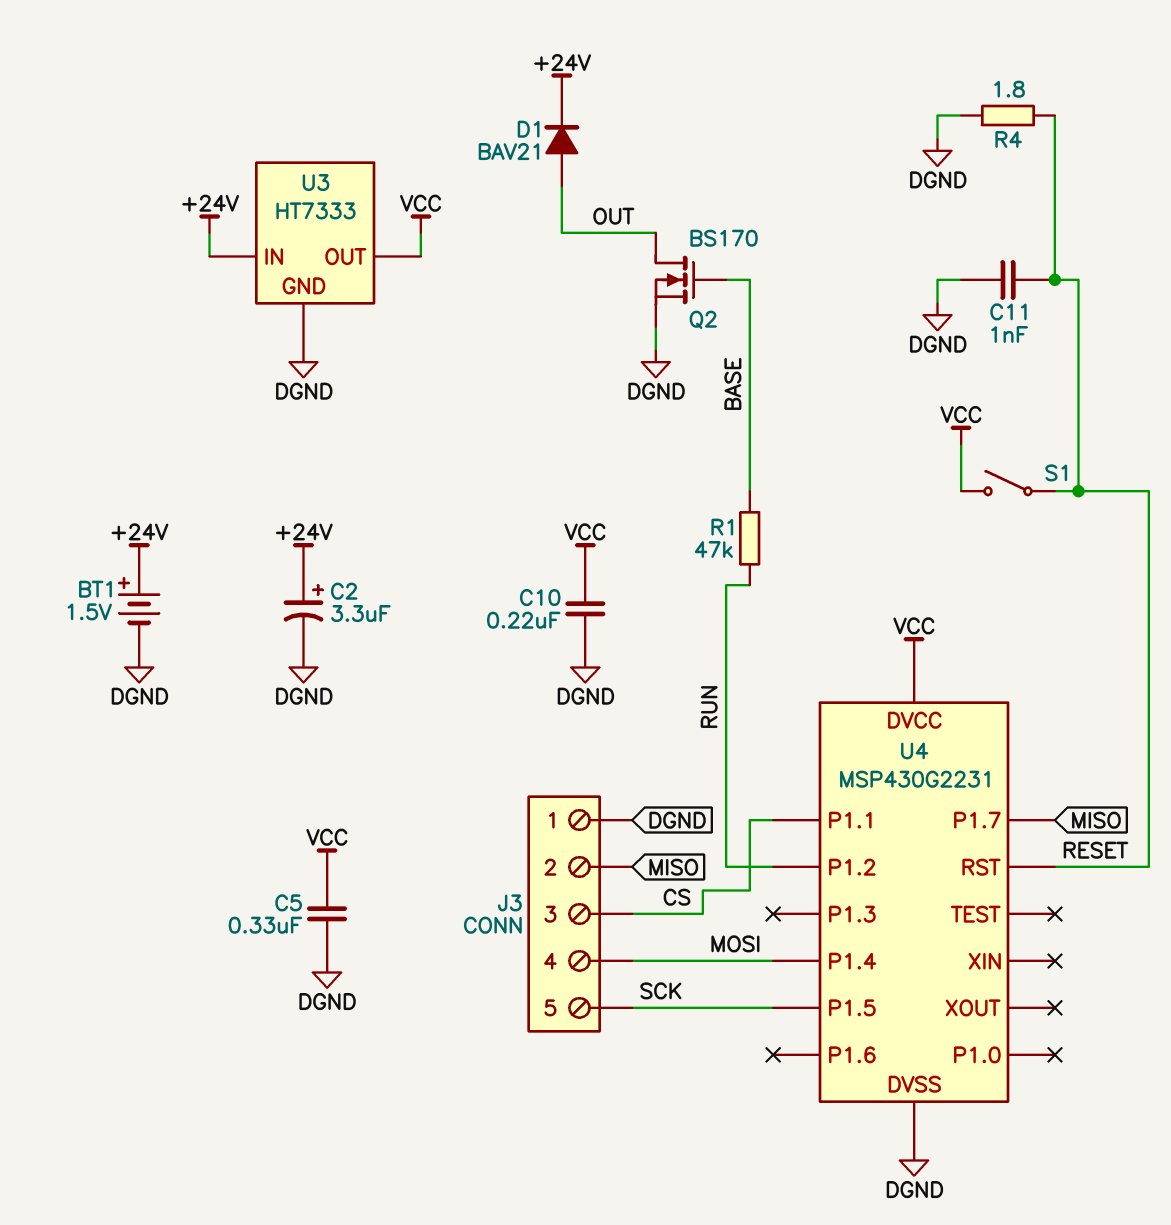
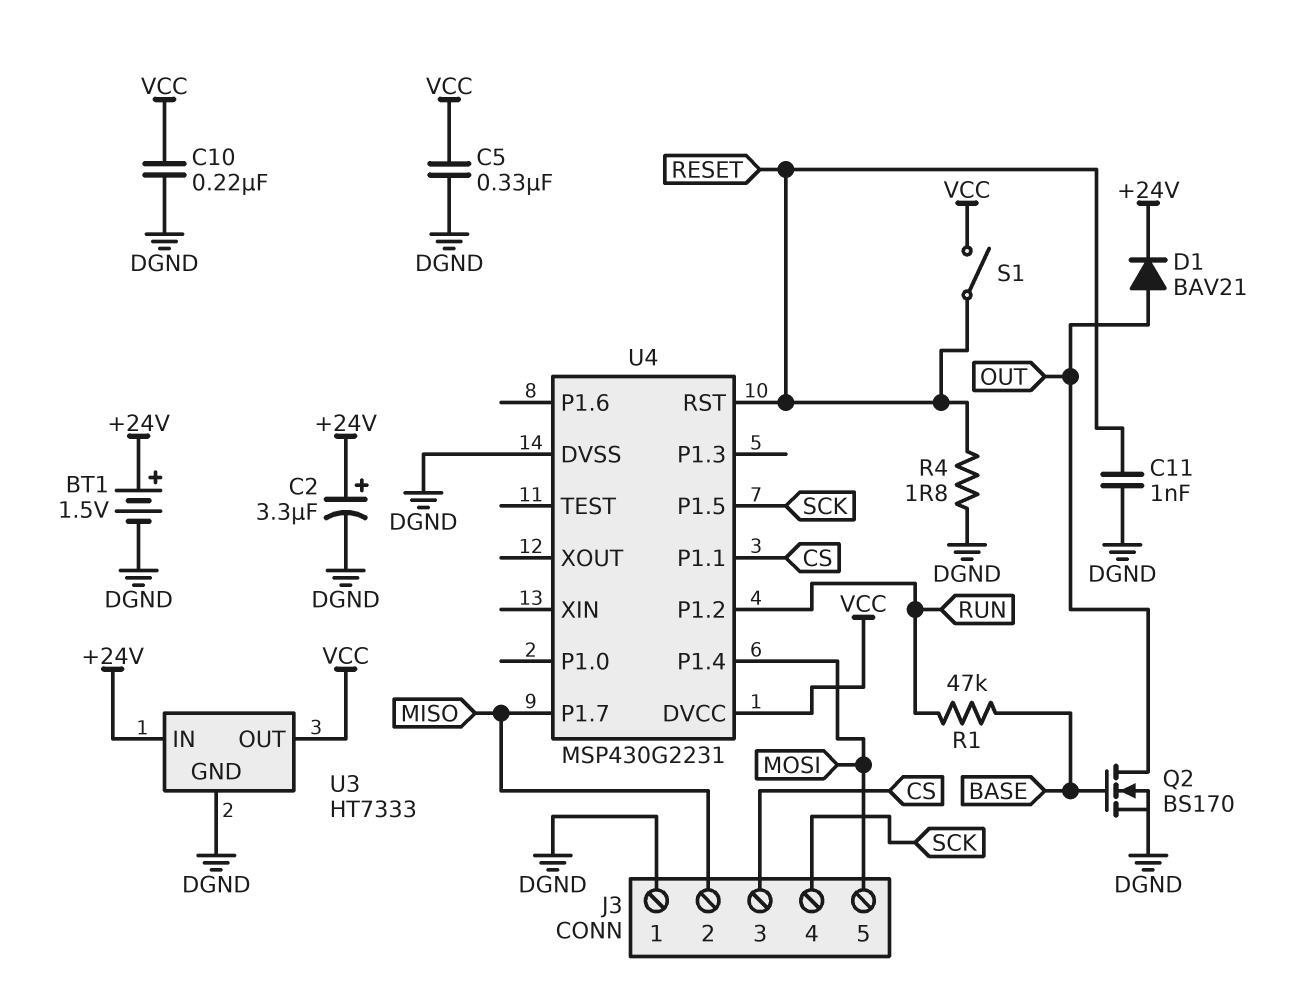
J3 pin 4: MOSI -> SCK
J3 pin 5: SCK -> MOSI

